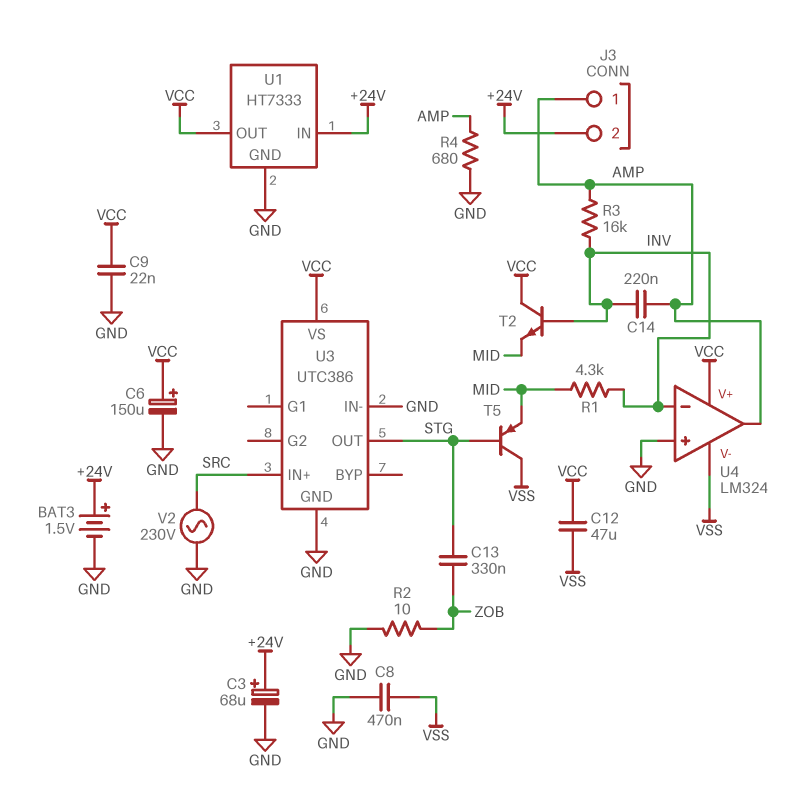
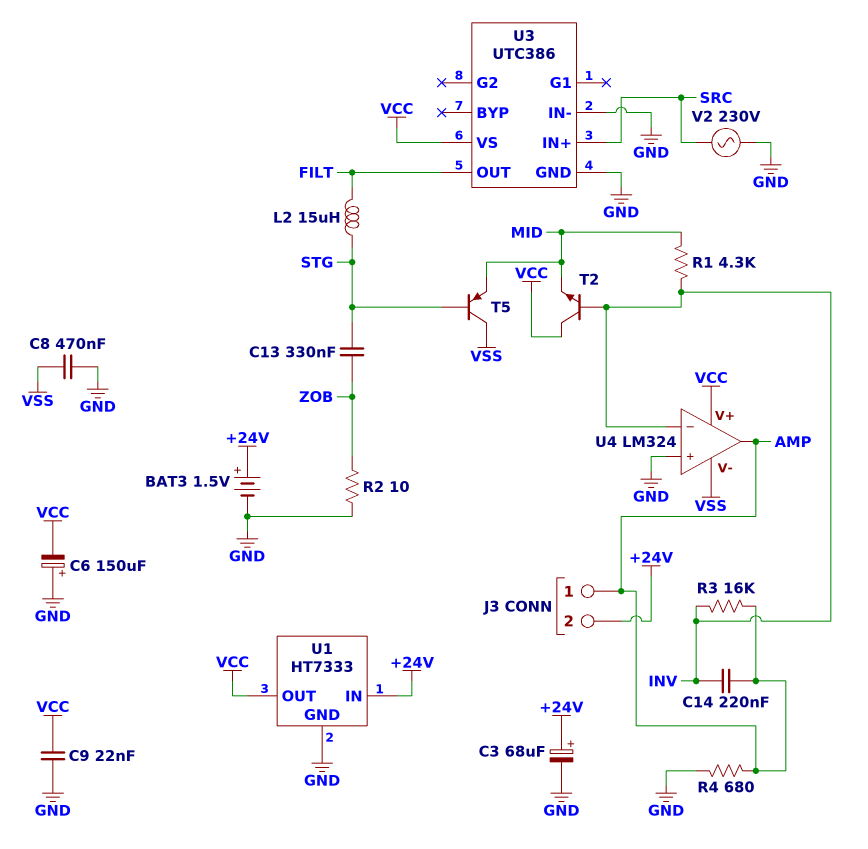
C6: 150uF (plus VCC, minus GND) -> 150uF (plus GND, minus VCC)
C12: 47uF (VCC, VSS) -> none
L2: none -> 15uH (FILT, STG)
U3 pin OUT: STG -> FILT

